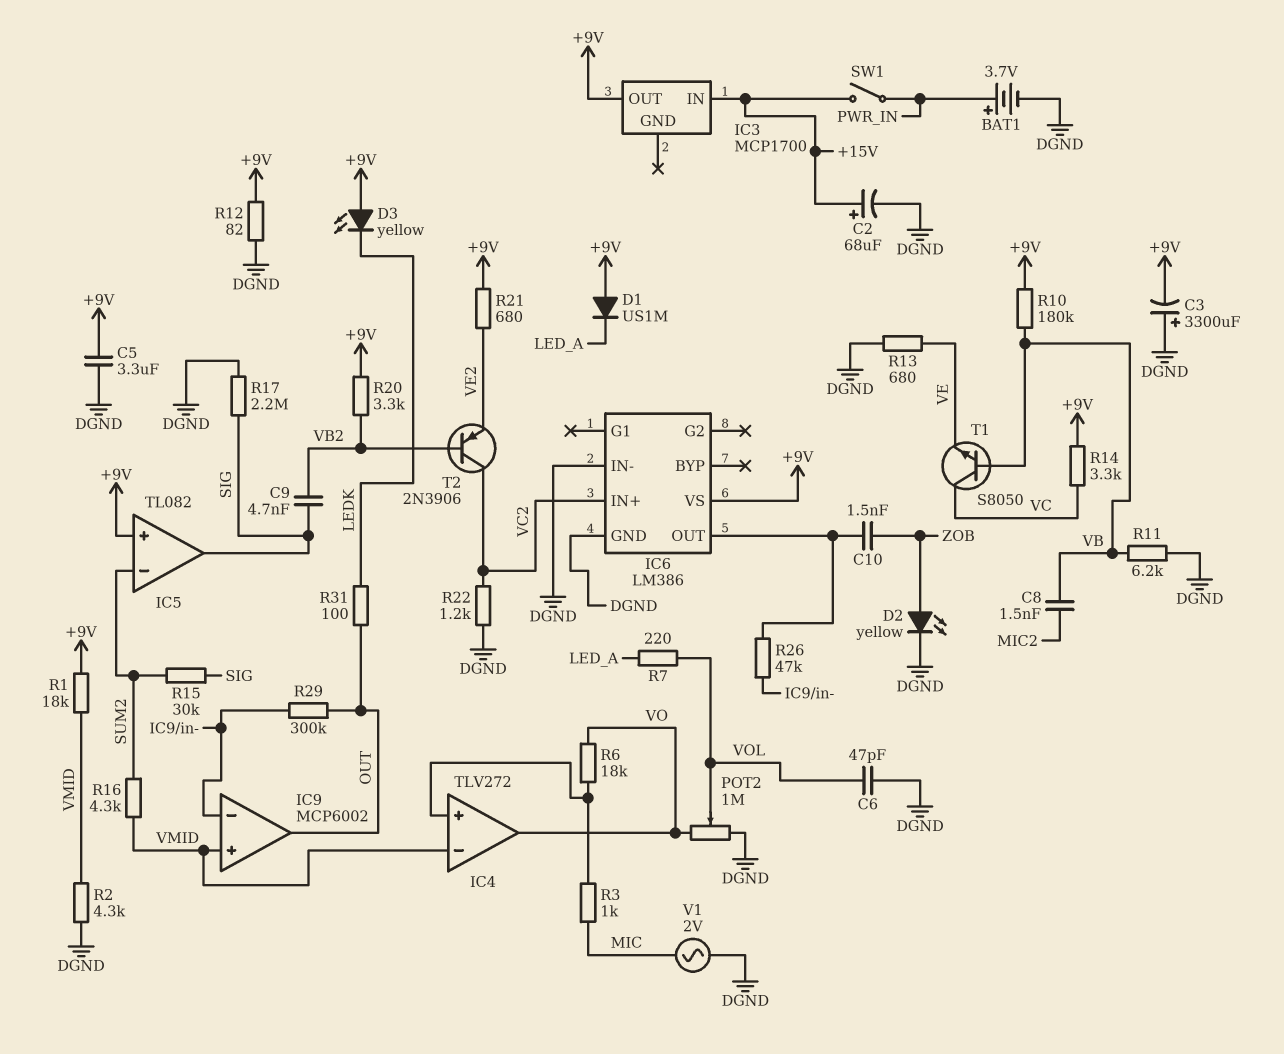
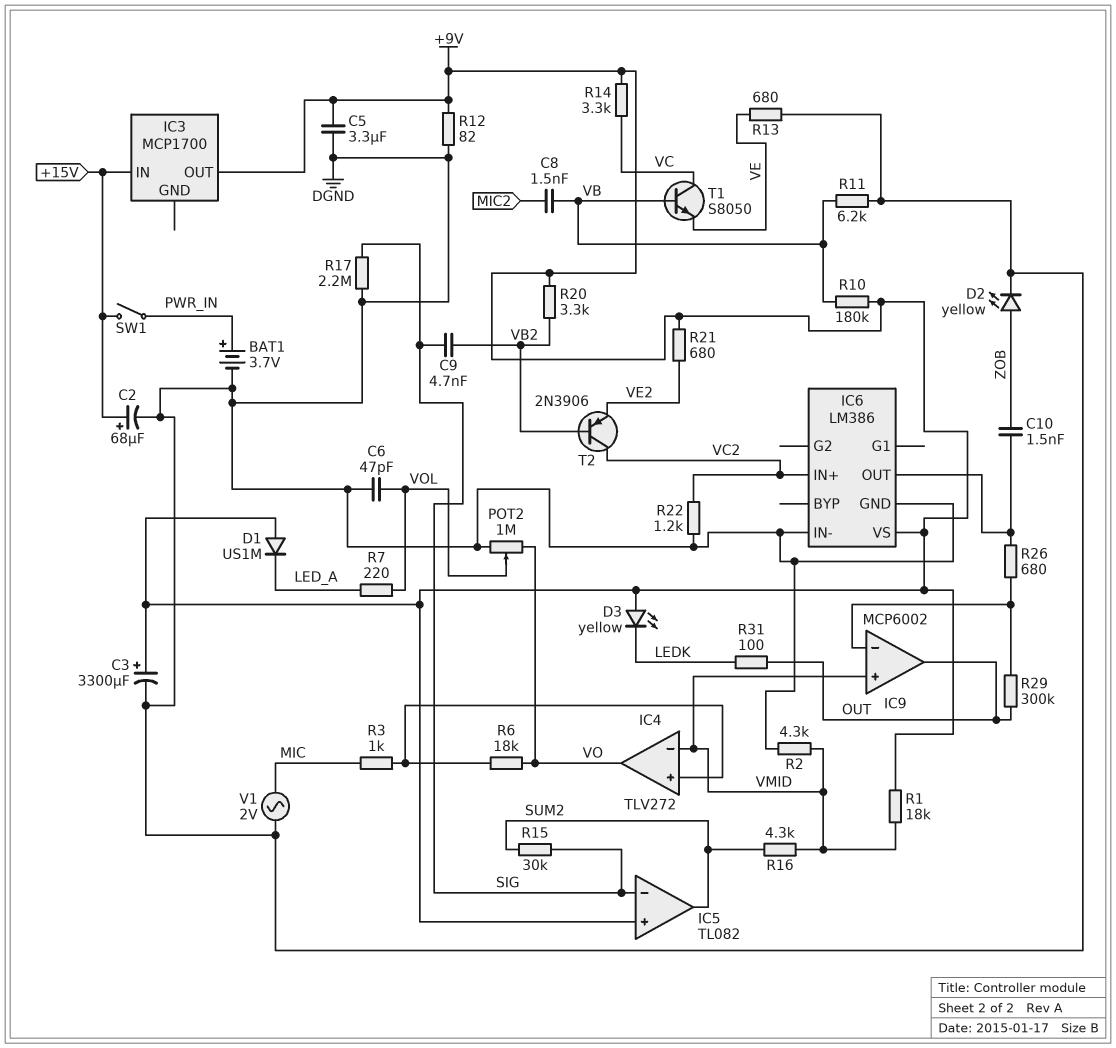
C3: 3300uF (plus DGND, minus +9V) -> 3300uF (plus +9V, minus DGND)
IC5 pin in-: SUM2 -> SIG
IC5 pin out: SIG -> SUM2
R26: 47k (IC6/OUT, IC9/in-) -> 680 (IC6/OUT, IC9/in-)

